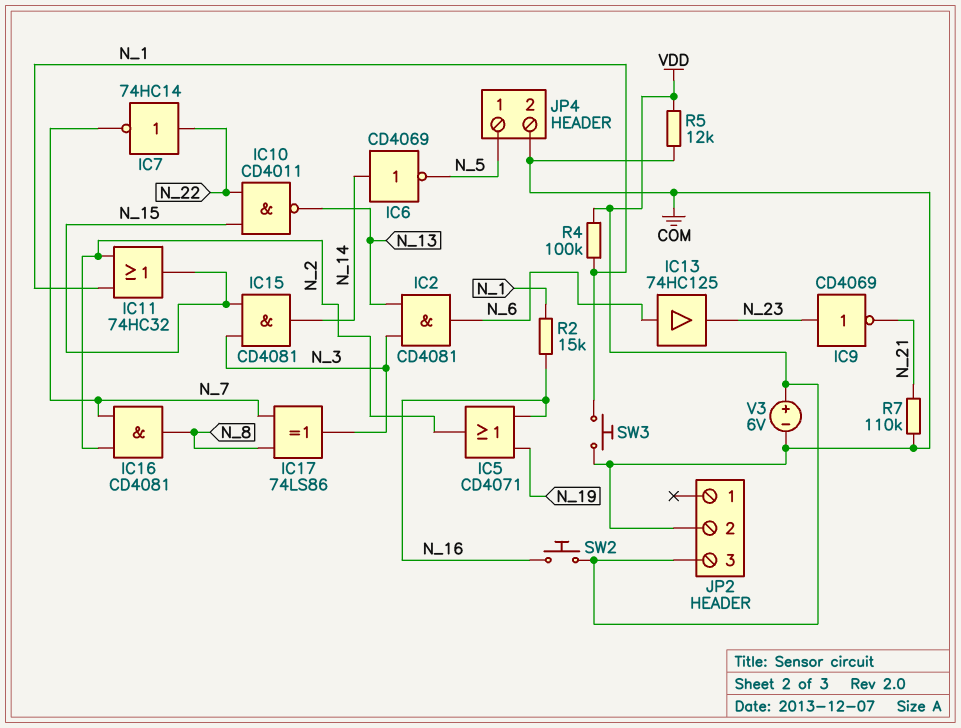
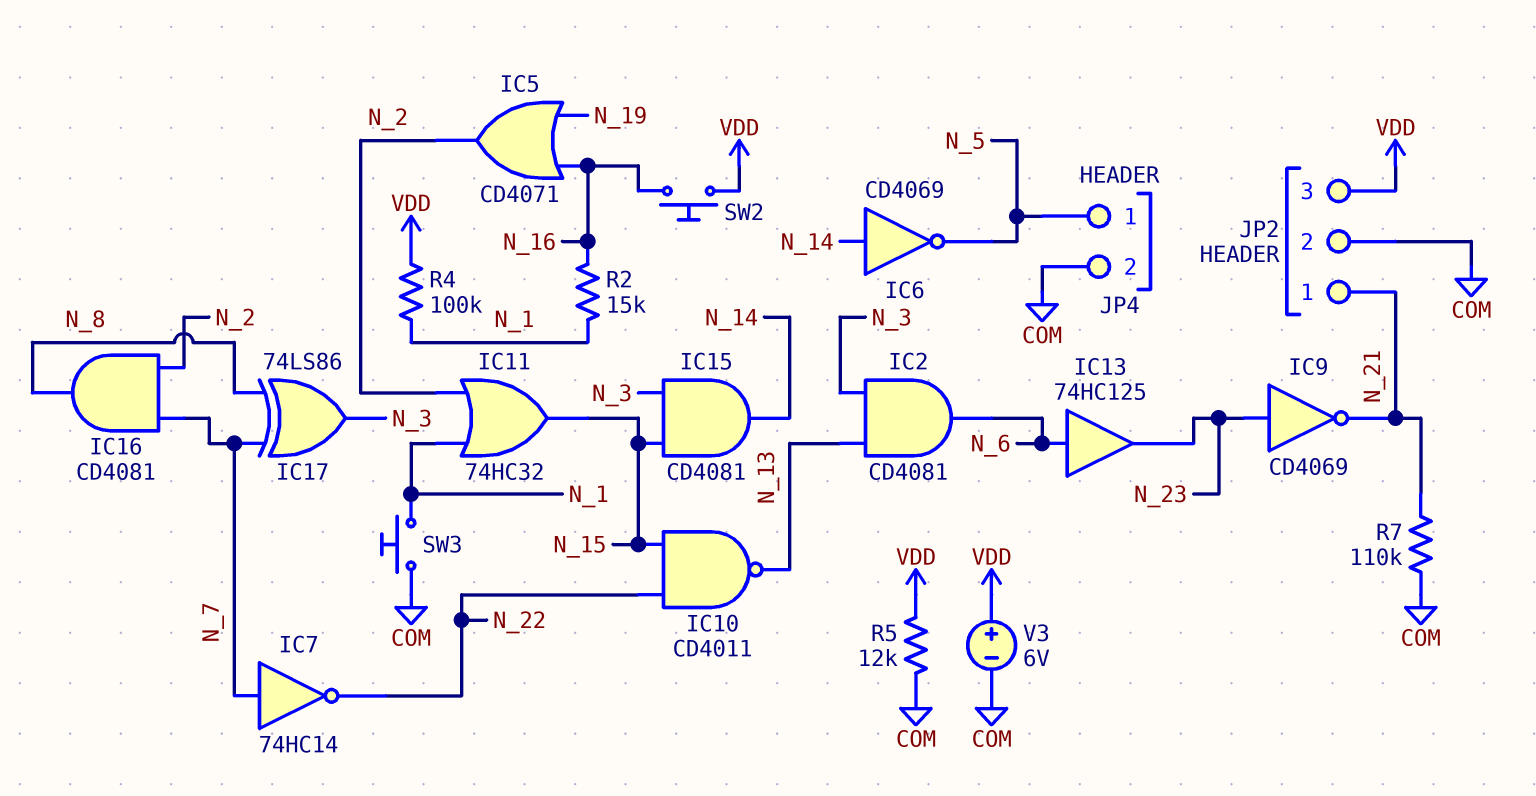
IC7: NOT 74HC14 (in N_22, out N_7) -> NOT 74HC14 (in N_7, out N_22)
JP2 pin 1: none -> N_21

